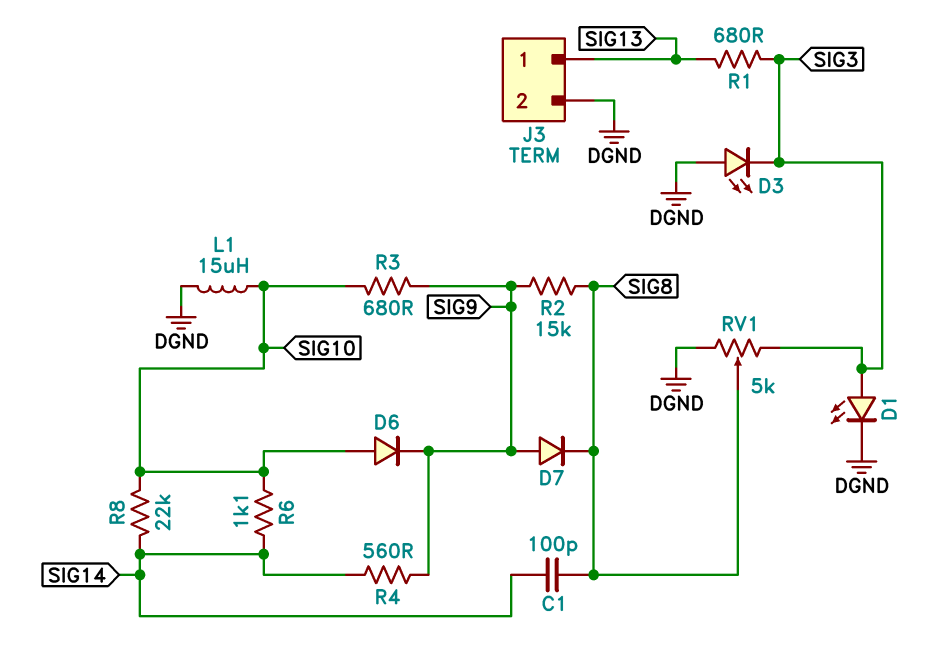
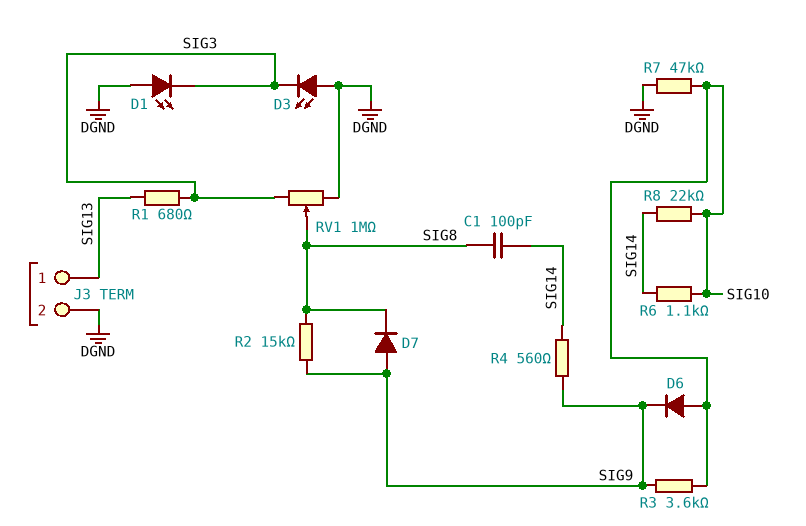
D1: LED (A SIG3, K DGND) -> LED (A DGND, K SIG3)
L1: 15uH (DGND, SIG10) -> none
R3: 680 (SIG9, SIG10) -> 3.6k (SIG9, SIG10)
R7: none -> 47k (DGND, SIG10)
RV1: 5k (DGND, SIG3, wiper SIG8) -> 1M (DGND, SIG3, wiper SIG8)

